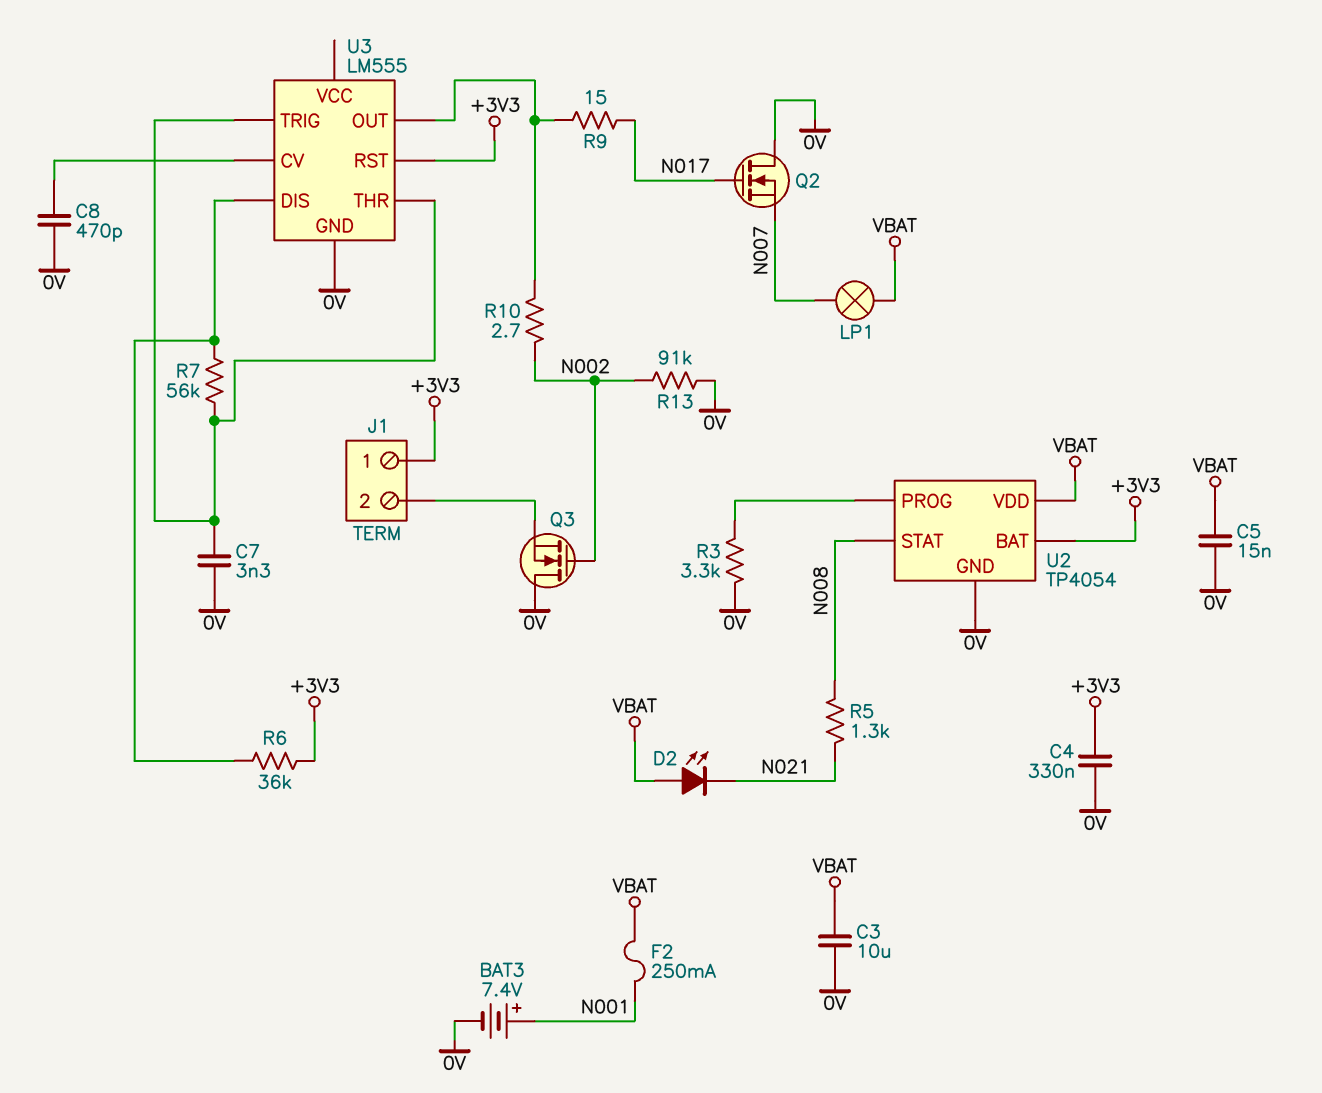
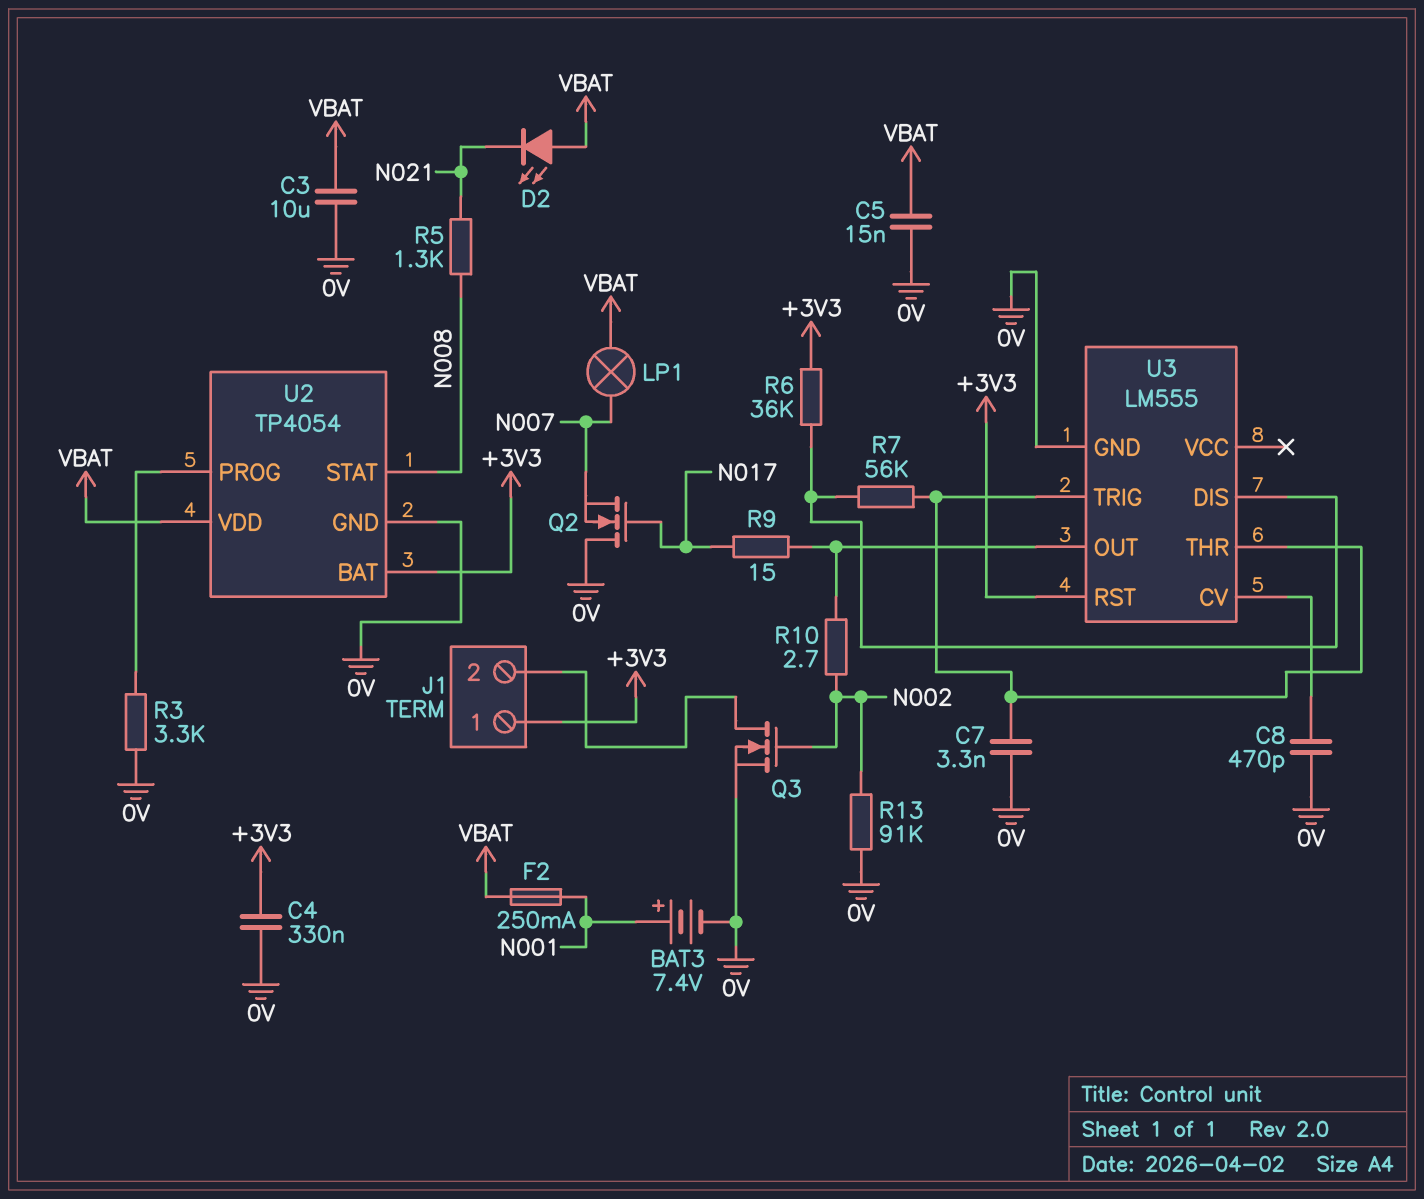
Q3: NMOS (G N002, D 0V, S J1/2) -> NMOS (G N002, D J1/2, S 0V)

